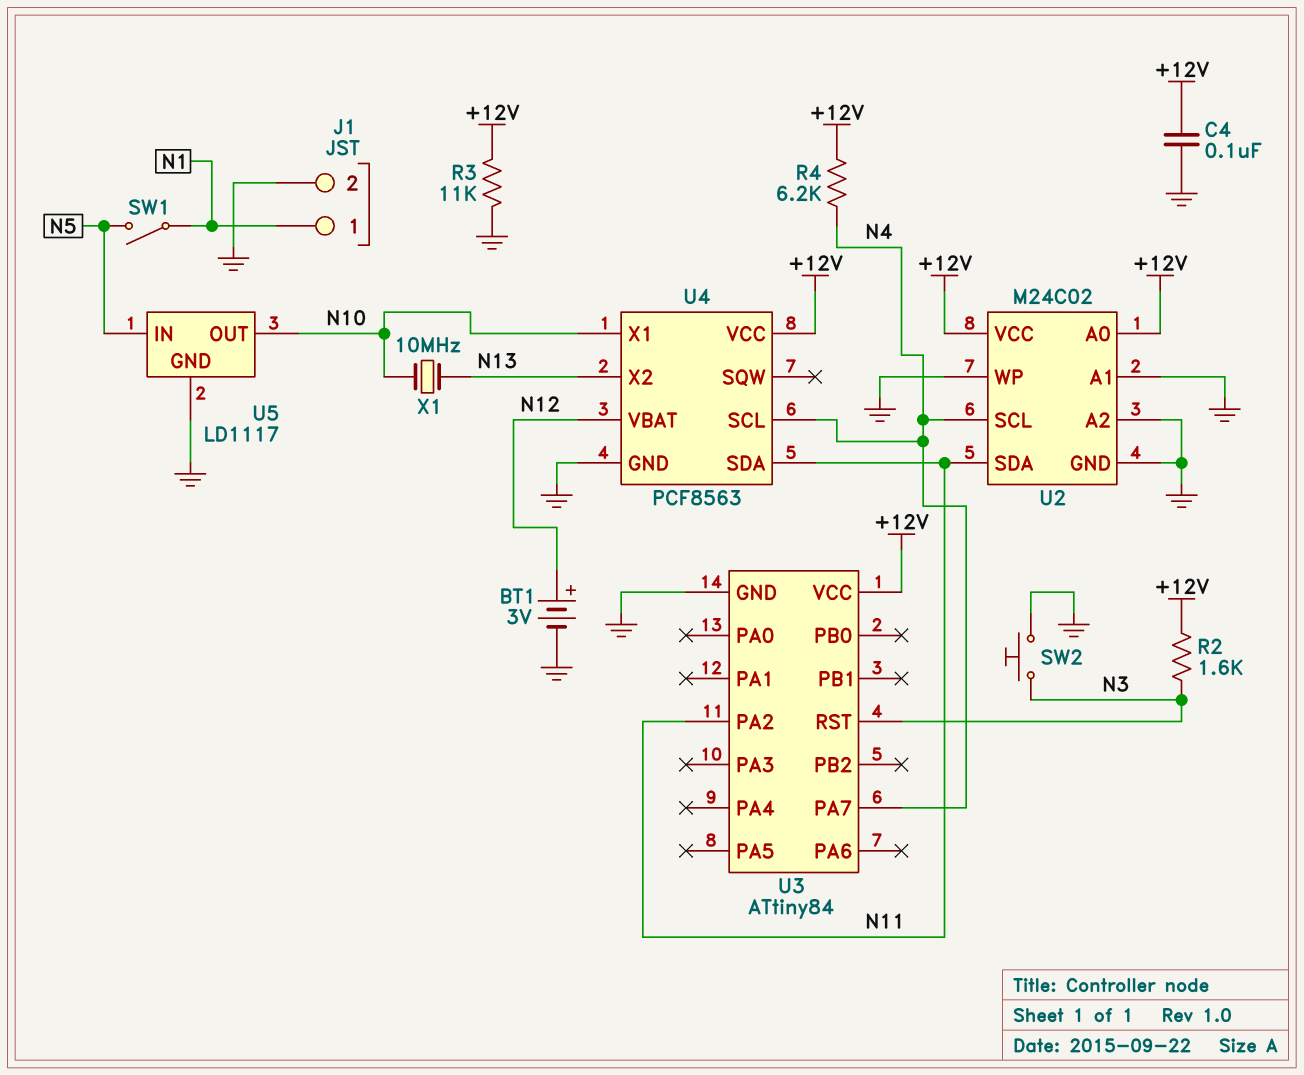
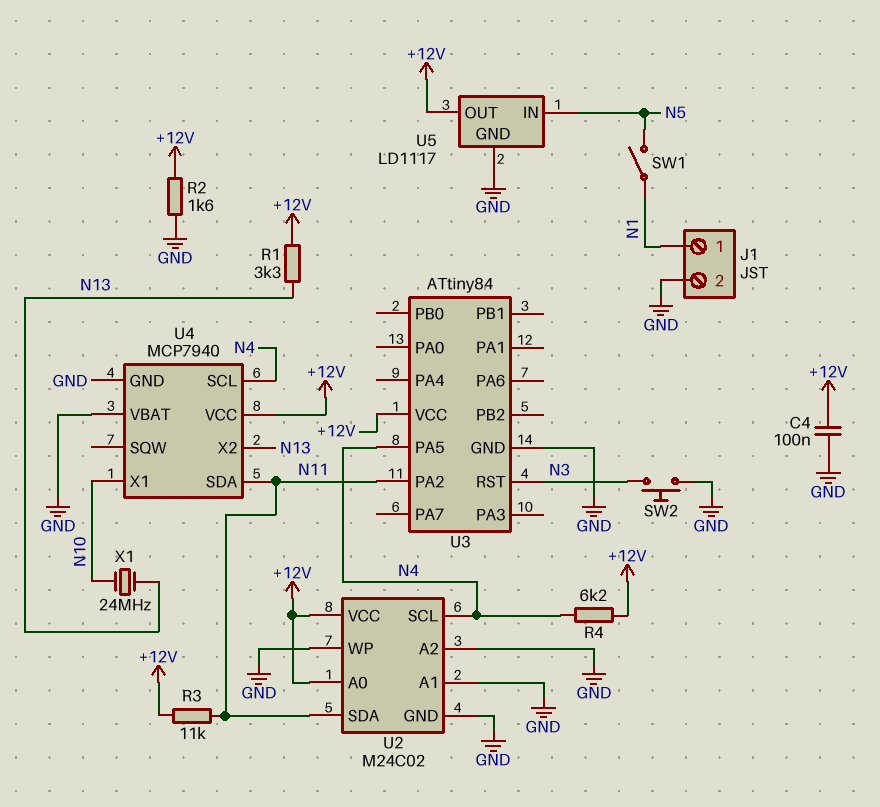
BT1: 3V (plus N12, minus GND) -> none
R1: none -> 3.3k (+12V, N13)
R2: 1.6k (+12V, N3) -> 1.6k (+12V, GND)
R3: 11k (+12V, GND) -> 11k (+12V, N11)
U3 pin PA5: none -> N4
U3 pin PA7: N4 -> none
U4: PCF8563 -> MCP7940
U4 pin VBAT: N12 -> GND
U5 pin OUT: N10 -> +12V
X1: 10MHz (N10, N13) -> 24MHz (N10, N13)

